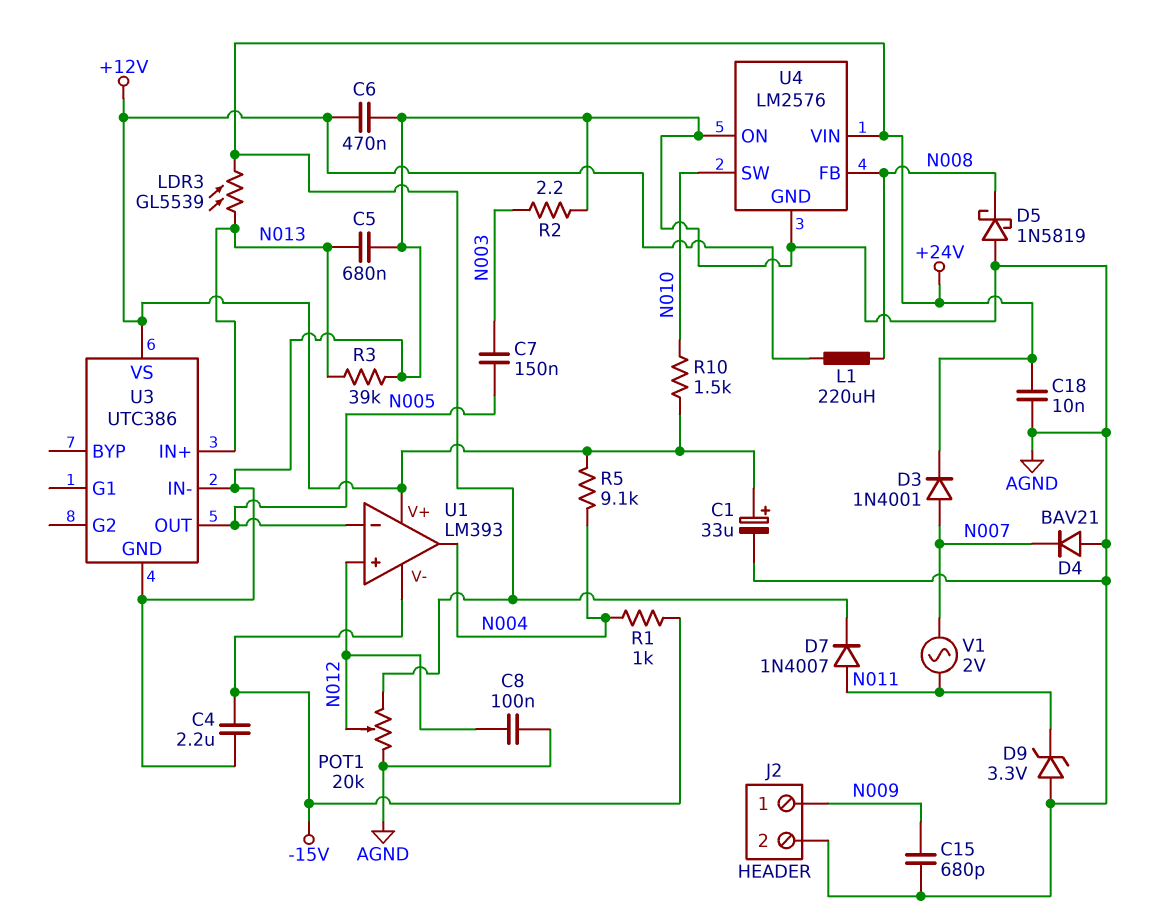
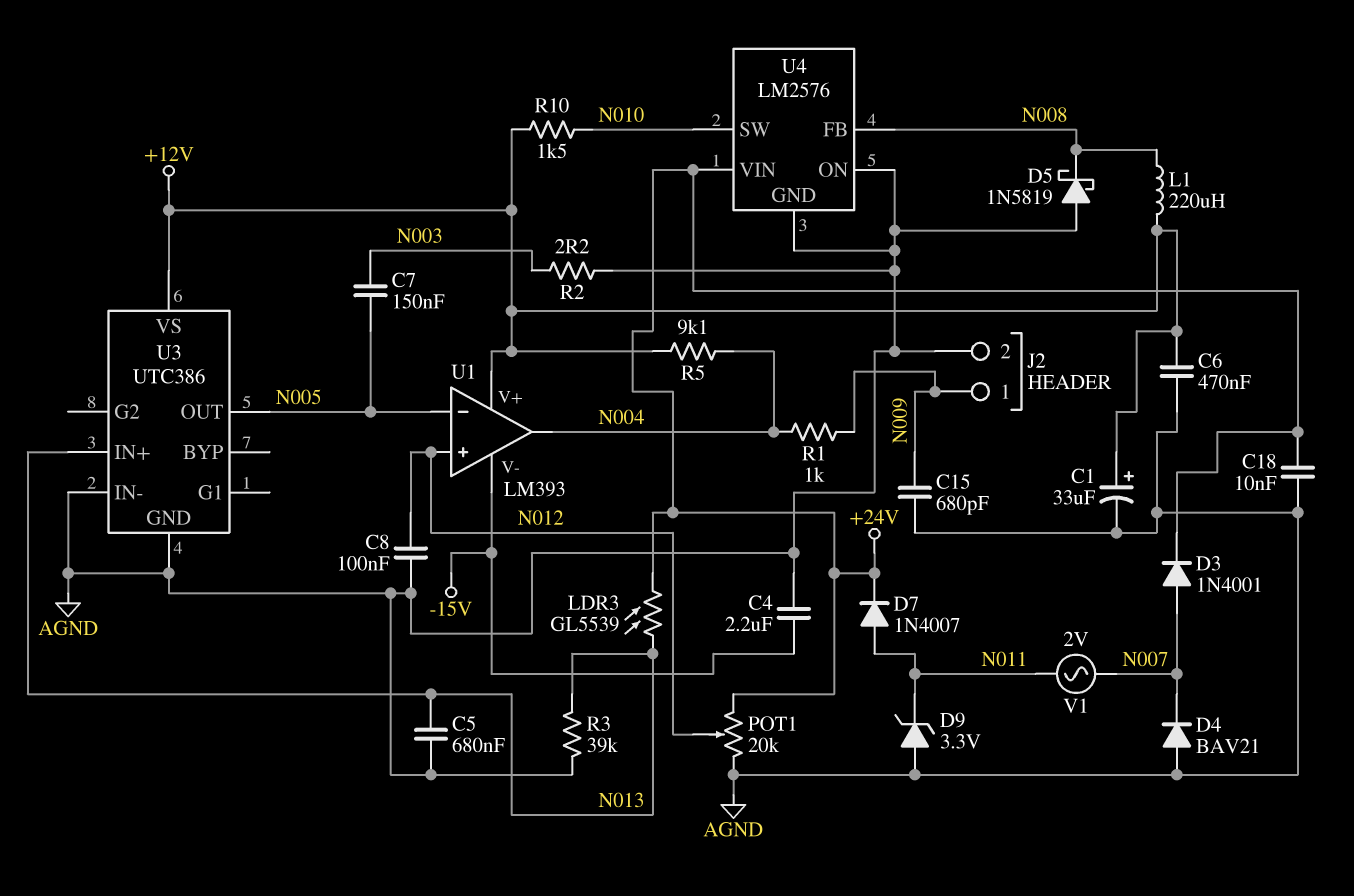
R1: 1k (-15V, N004) -> 1k (N004, N009)

